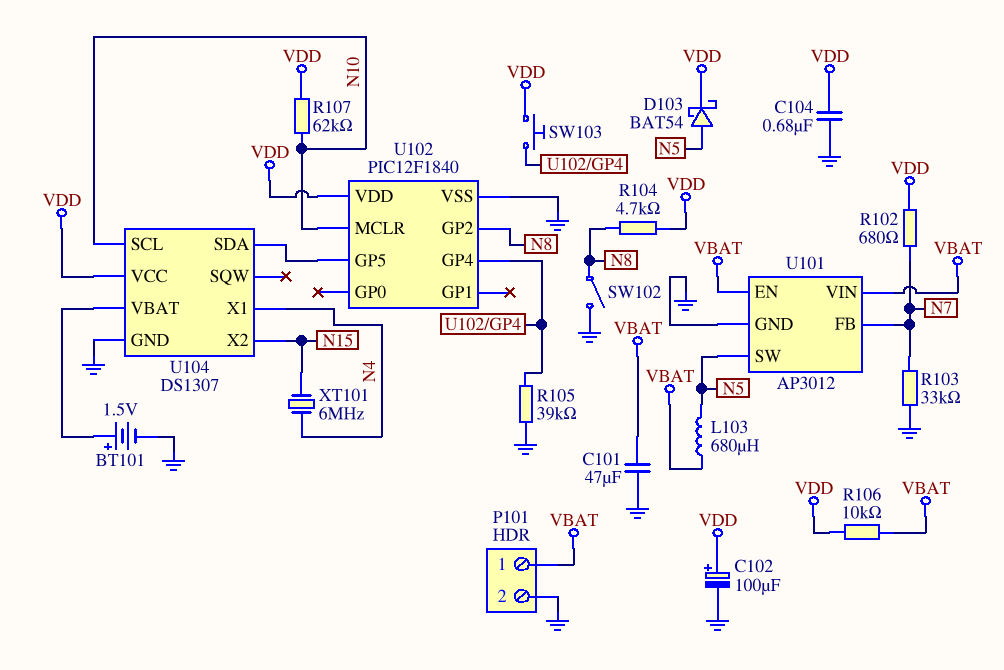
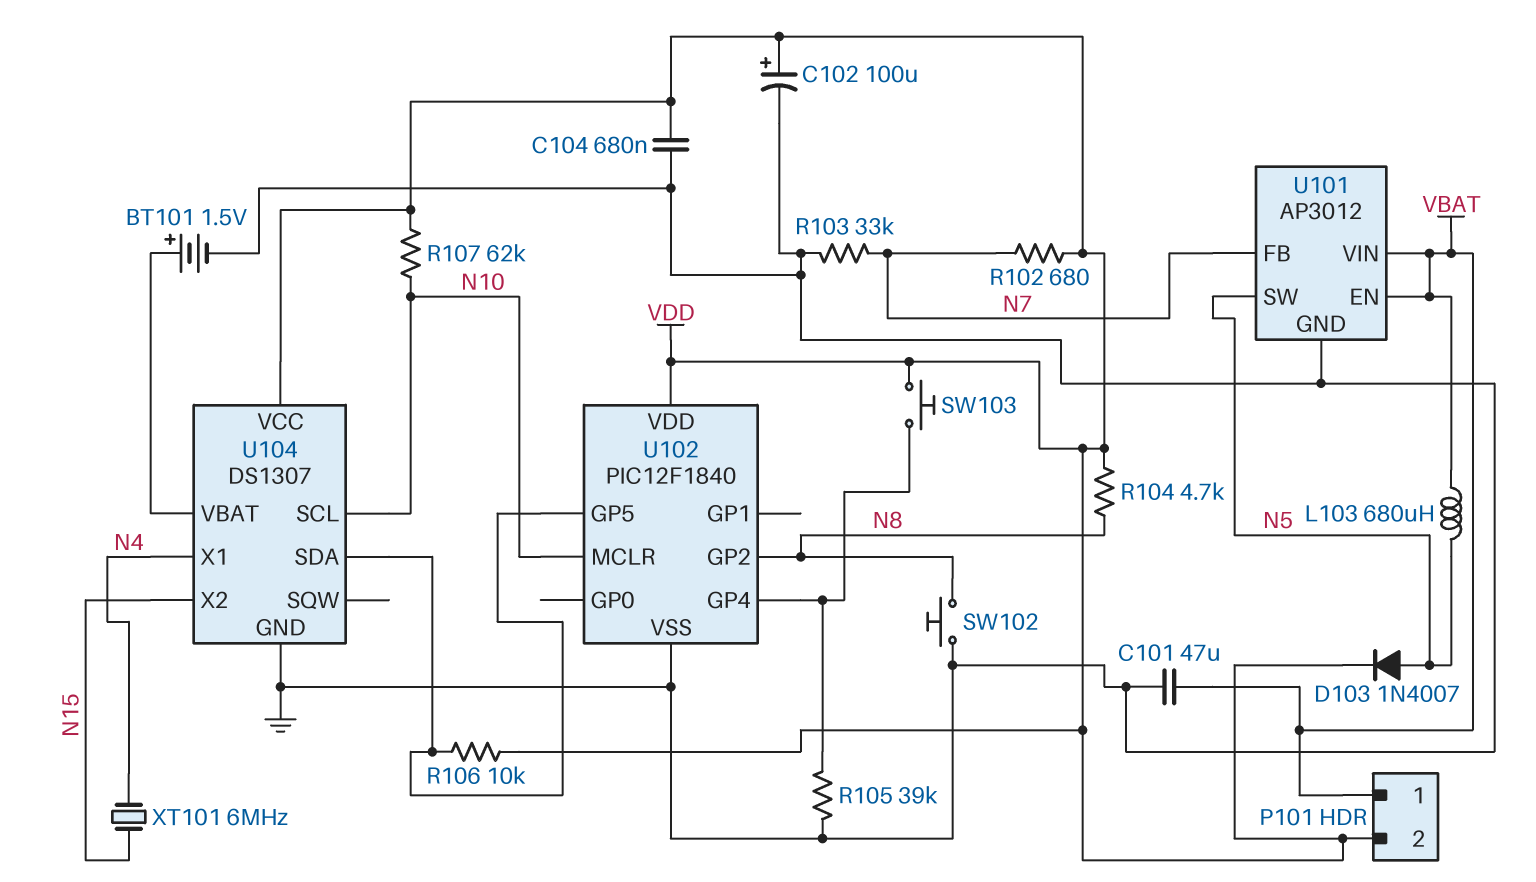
D103: schottky BAT54 (A N5, K VDD) -> diode 1N4007 (A N5, K VDD)
P101 pin 2: GND -> VDD
R106: 10k (VBAT, VDD) -> 10k (U102/GP5, VDD)
SW102: switch (GND, N8) -> button (GND, N8)

